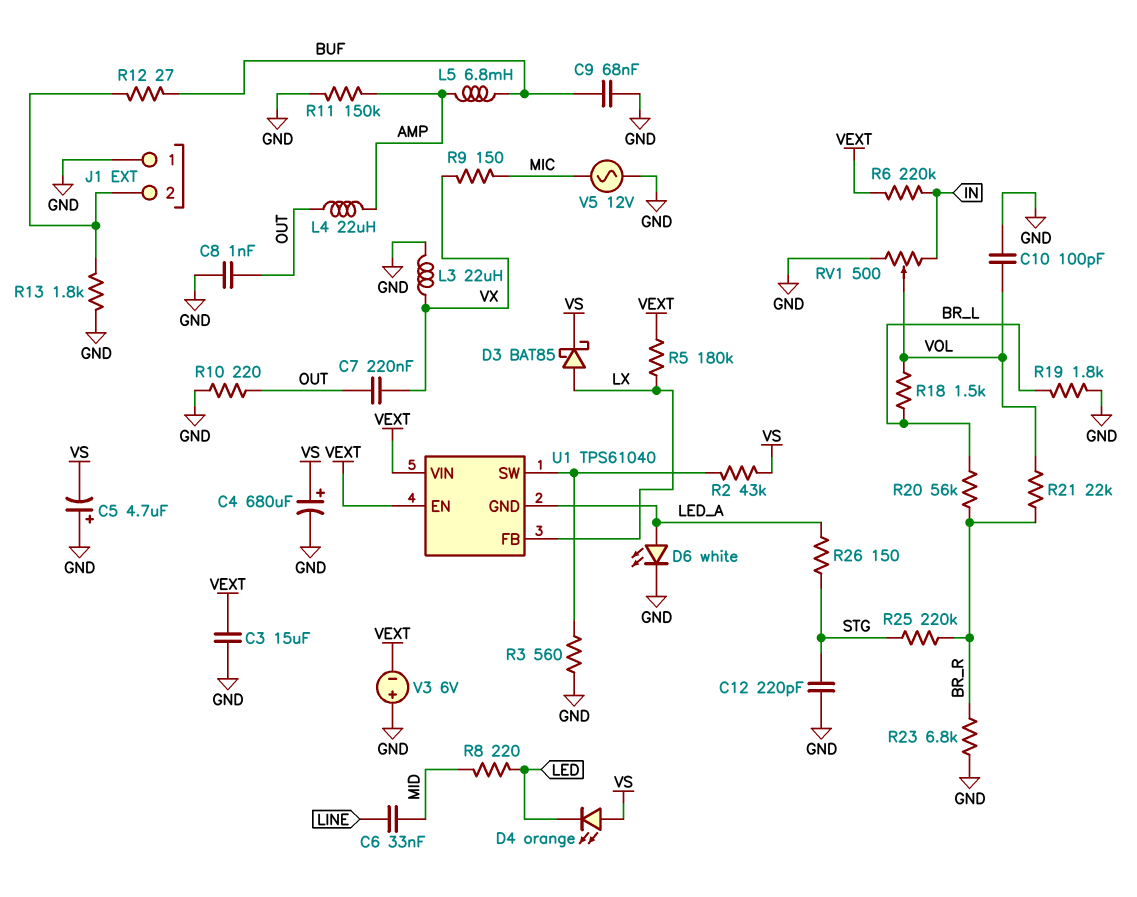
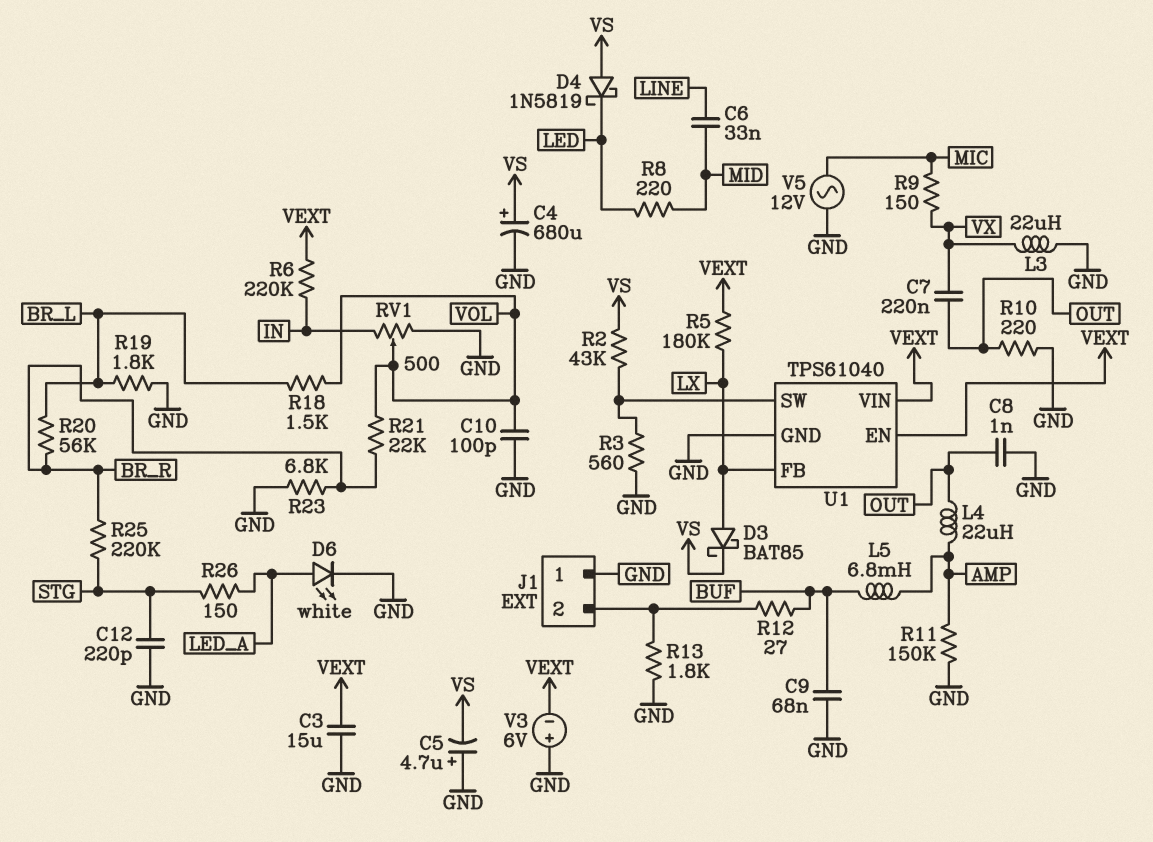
D4: LED orange (A VS, K LED) -> schottky 1N5819 (A VS, K LED)
U1 pin GND: LED_A -> GND

